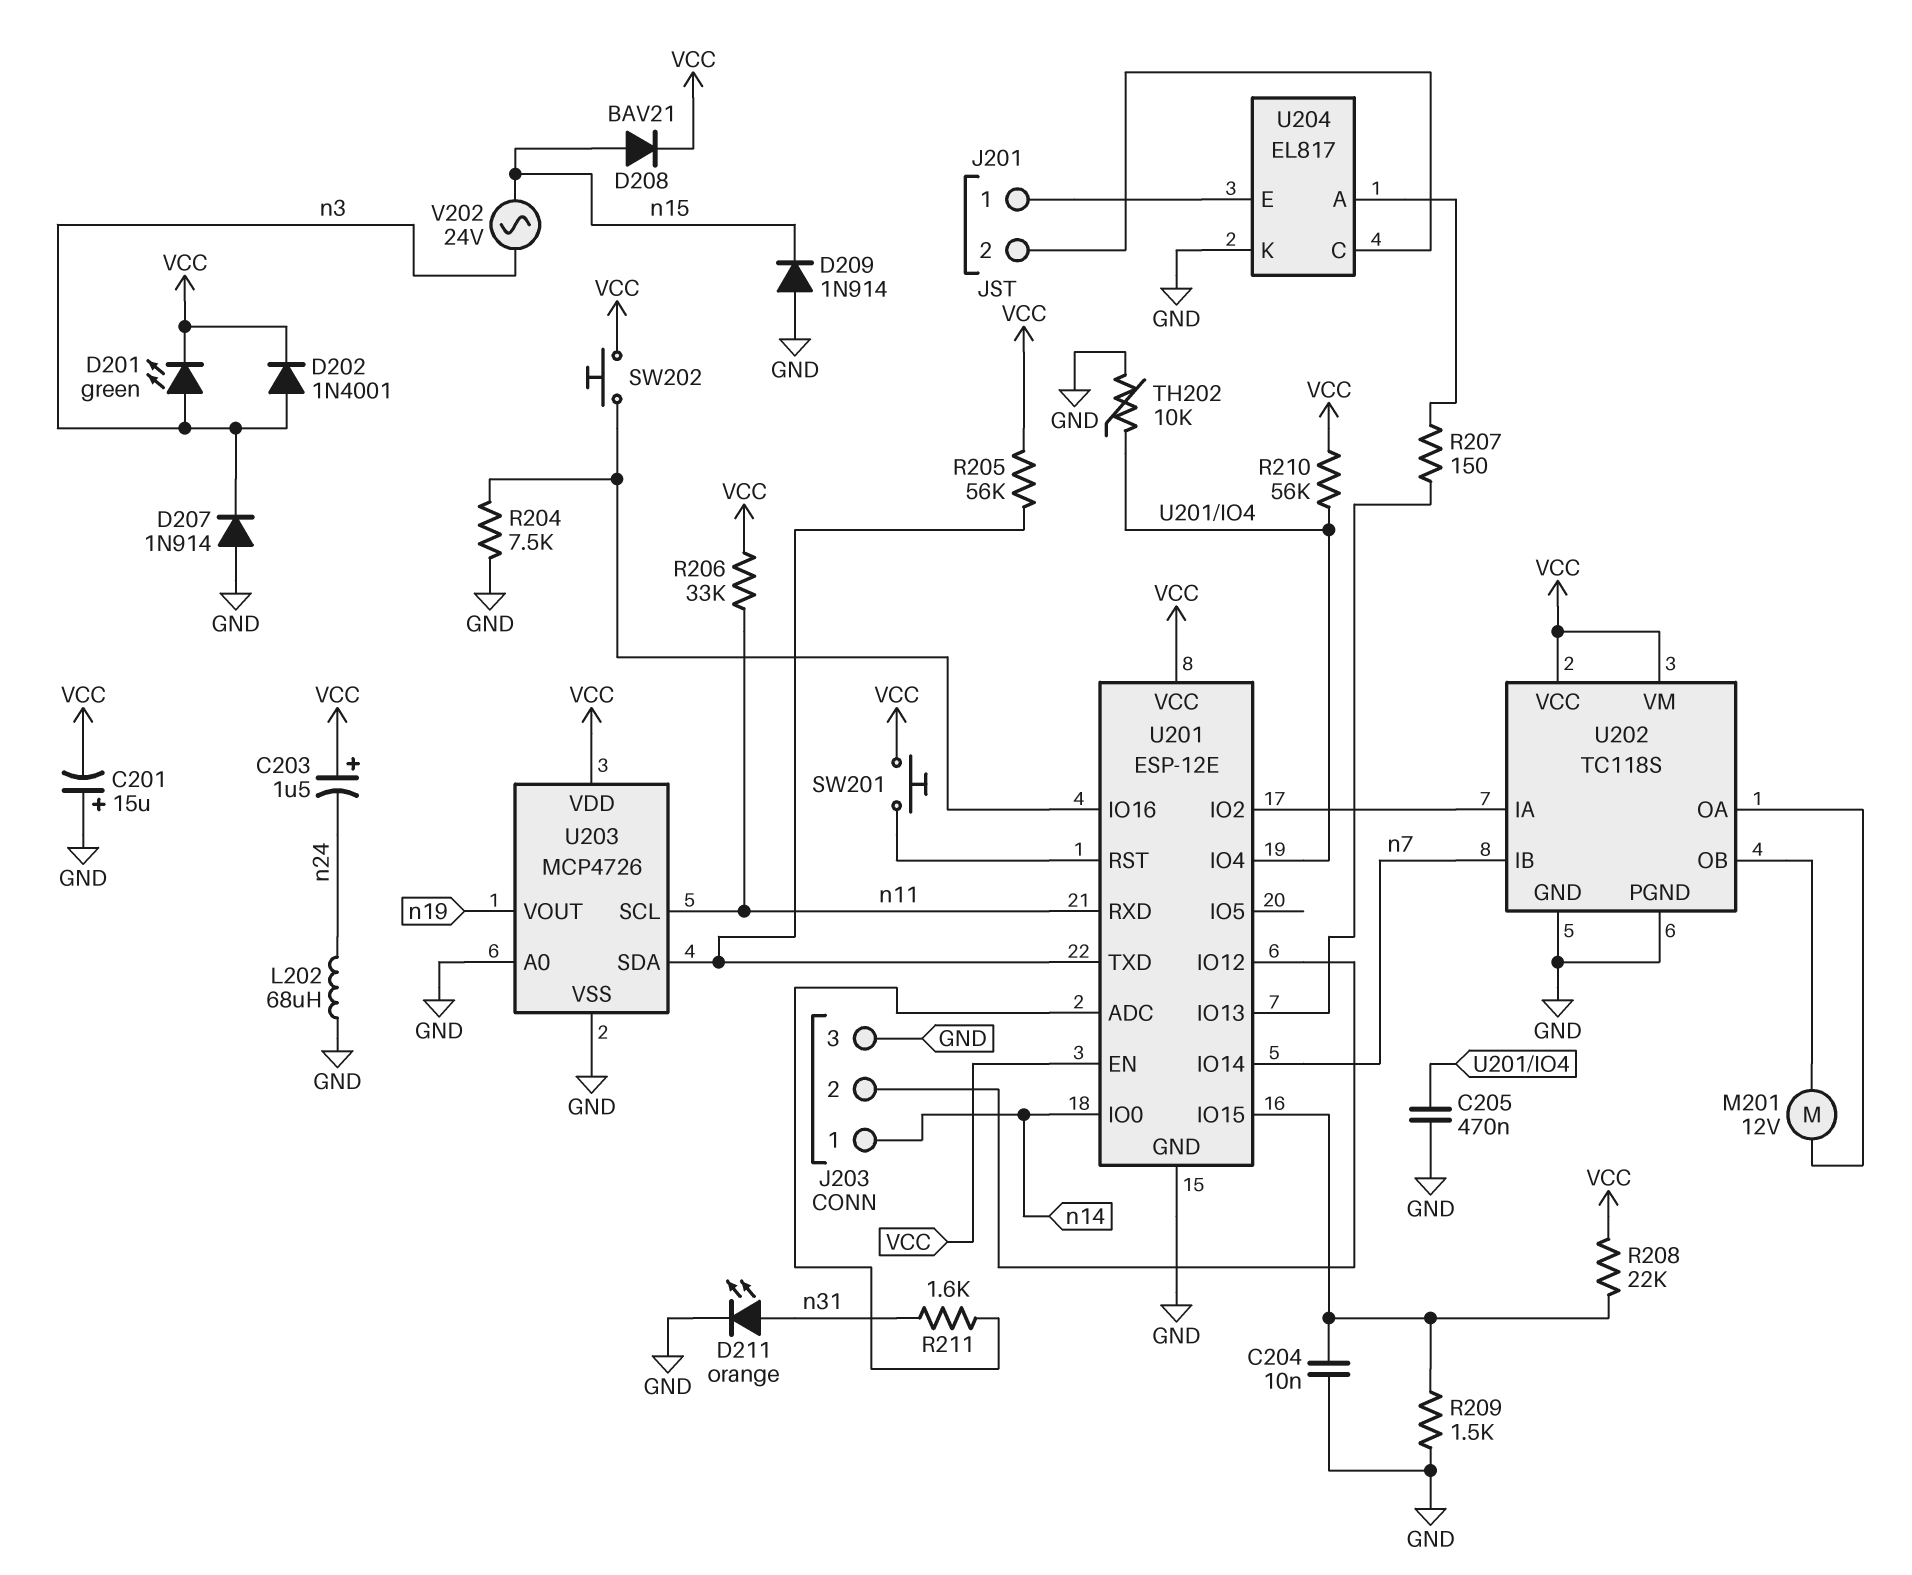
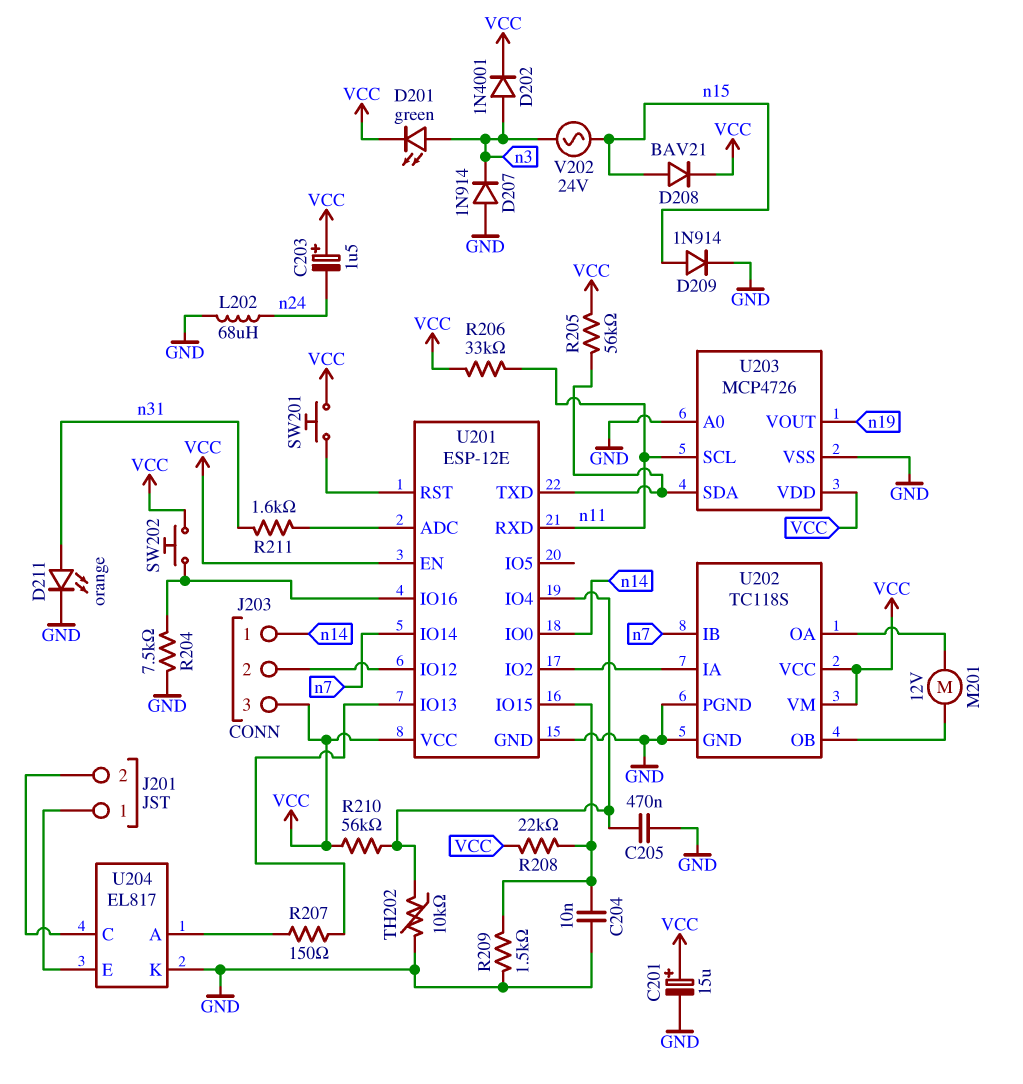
C201: 15uF (plus GND, minus VCC) -> 15uF (plus VCC, minus GND)
D209: diode 1N914 (A GND, K n15) -> diode 1N914 (A n15, K GND)
J203 pin 3: GND -> VCC

